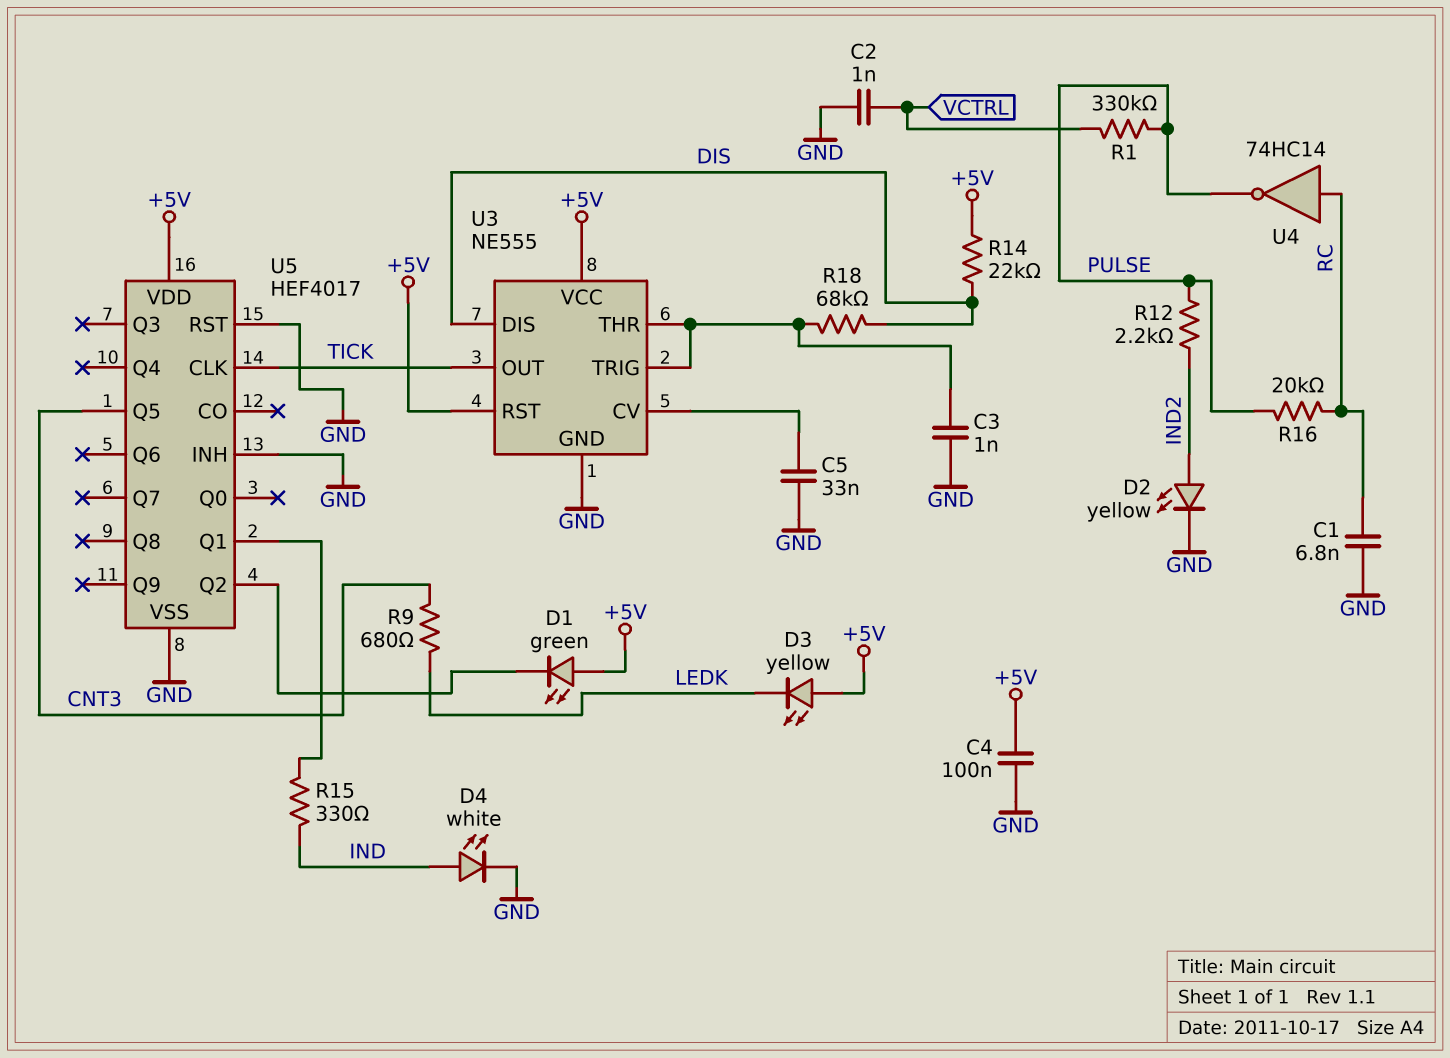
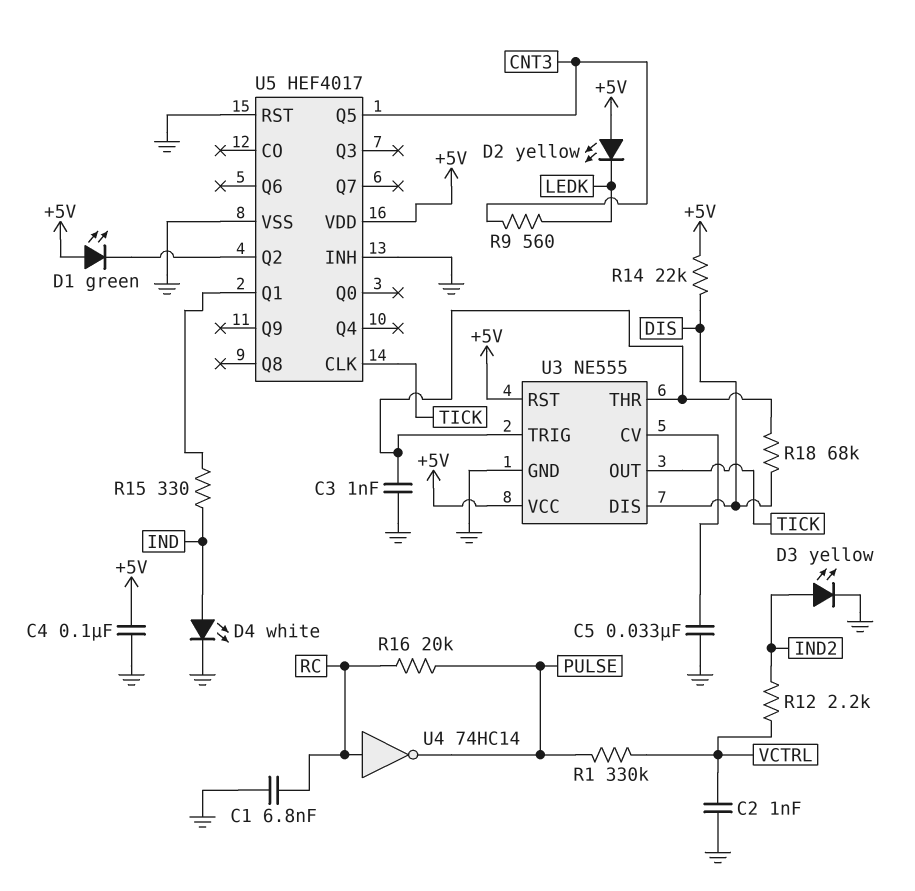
D2: LED yellow (A IND2, K GND) -> LED yellow (A +5V, K LEDK)
D3: LED yellow (A +5V, K LEDK) -> LED yellow (A IND2, K GND)
R9: 680 (CNT3, LEDK) -> 560 (CNT3, LEDK)
R12: 2.2k (IND2, PULSE) -> 2.2k (IND2, VCTRL)

